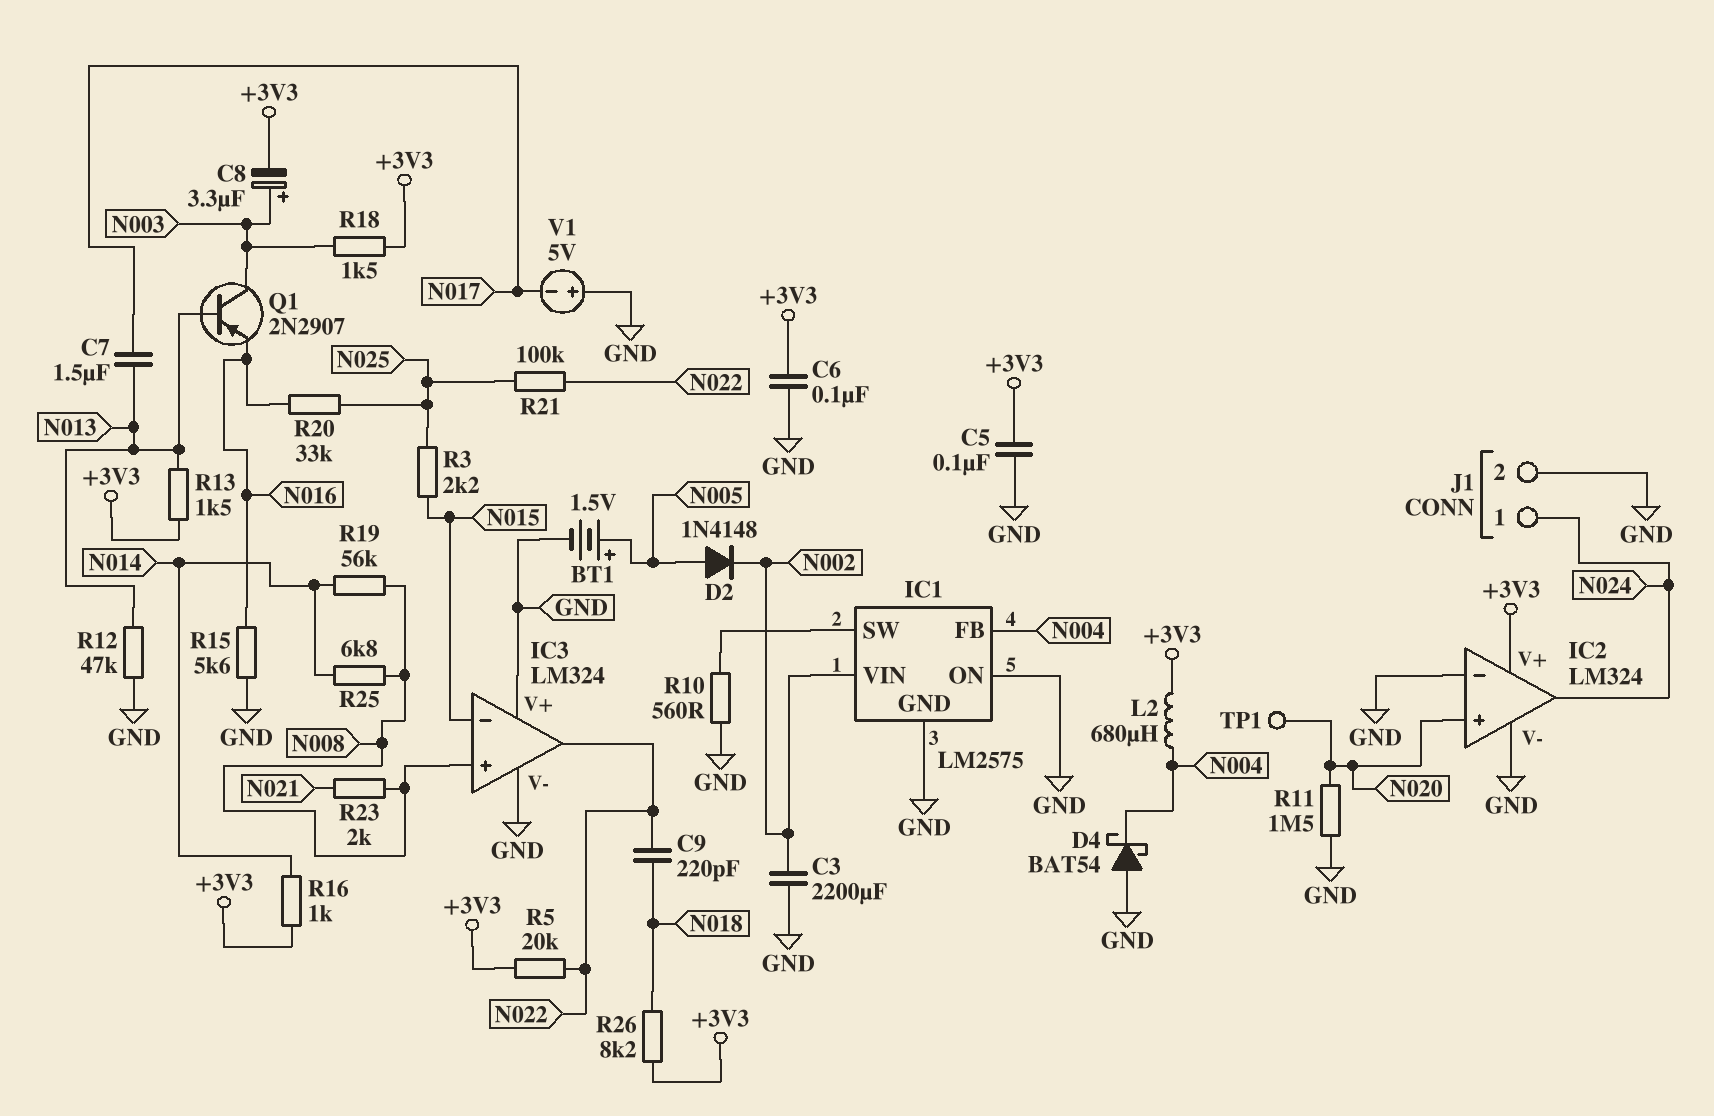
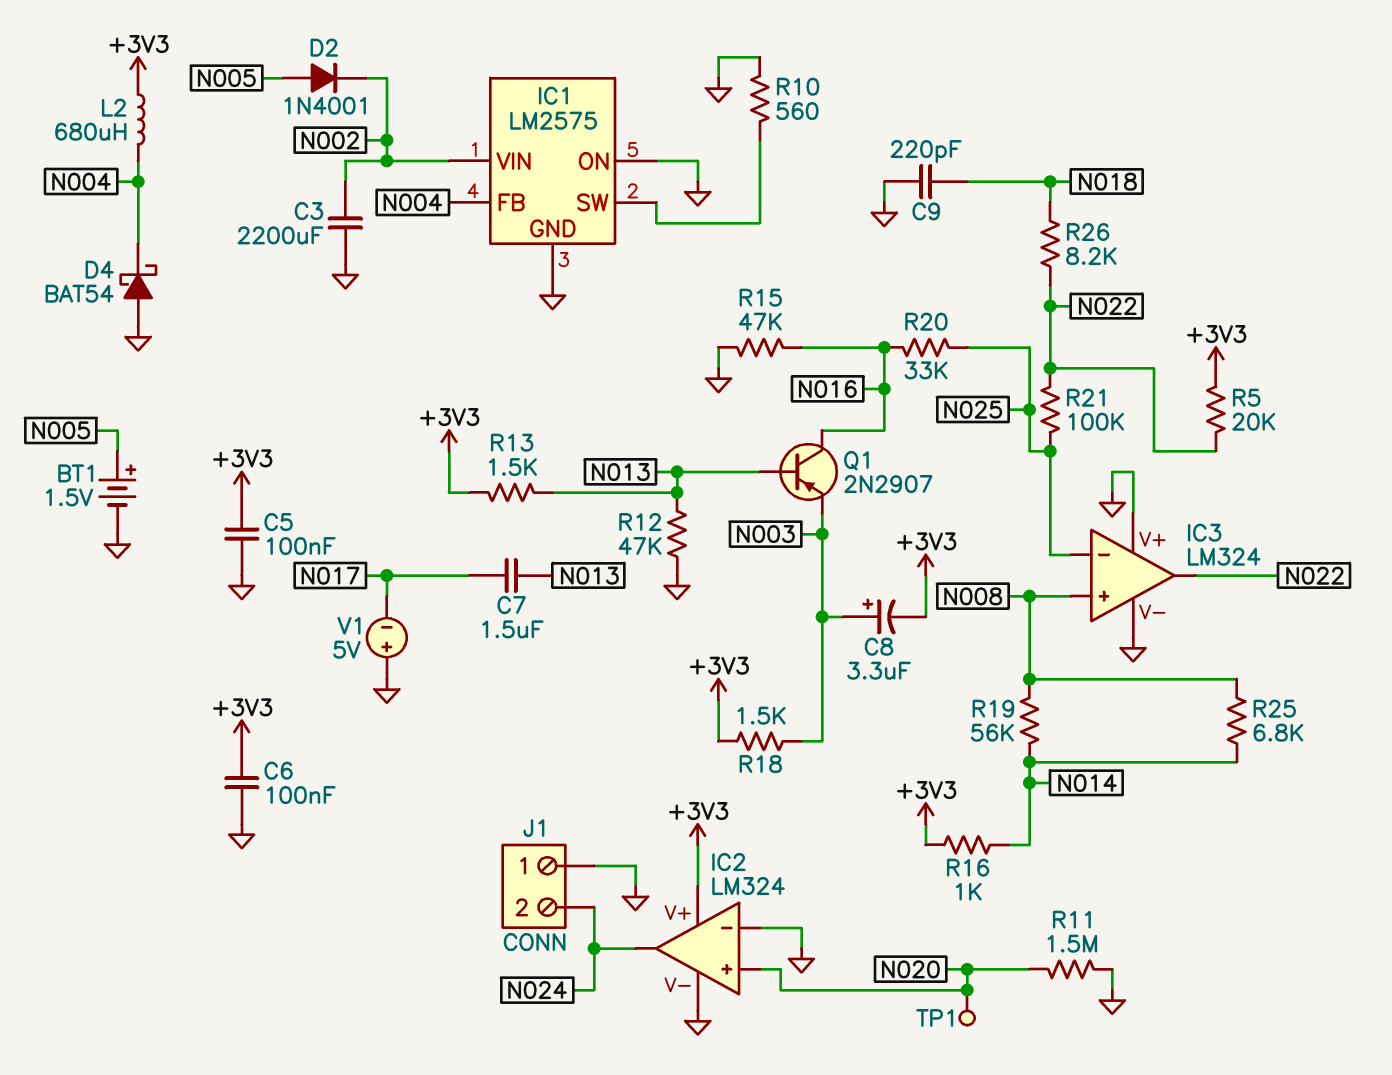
C9: 220pF (N018, N022) -> 220pF (GND, N018)
D2: diode 1N4148 (A N005, K N002) -> diode 1N4001 (A N005, K N002)
IC3 pin in-: N015 -> N025
J1 pin 1: N024 -> GND
J1 pin 2: GND -> N024
Q1: PNP 2N2907 (B N013, C N003, E N016) -> PNP 2N2907 (B N013, C N016, E N003)
R3: 2.2k (N015, N025) -> none
R15: 5.6k (GND, N016) -> 47k (GND, N016)
R23: 2k (N008, N021) -> none
R26: 8.2k (+3V3, N018) -> 8.2k (N018, N022)

